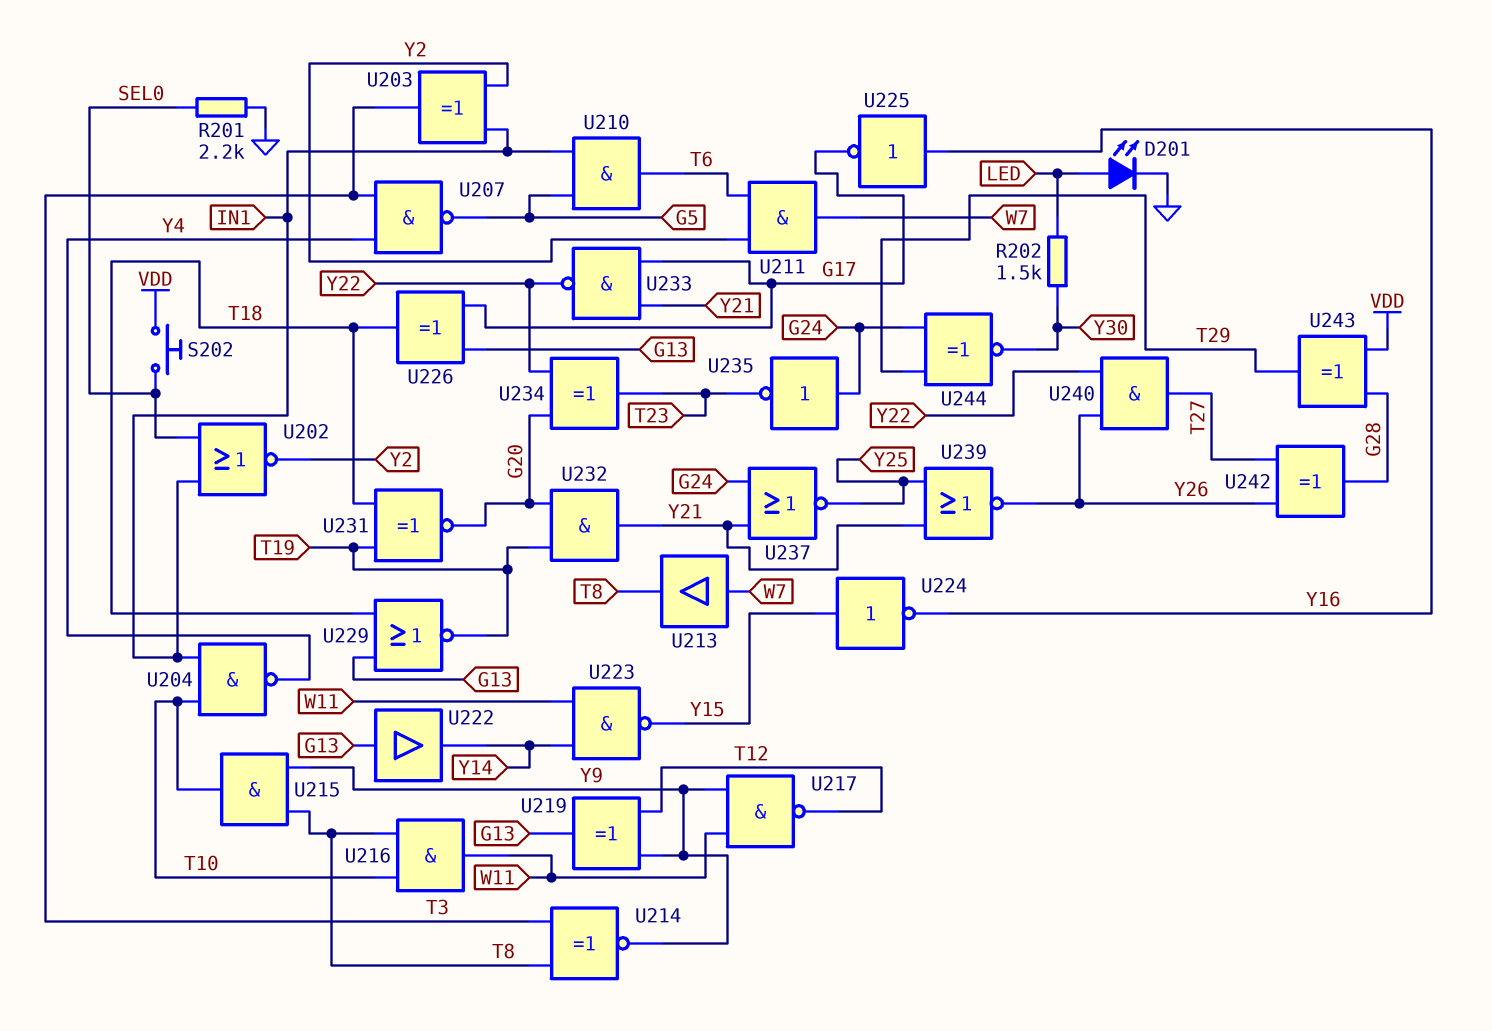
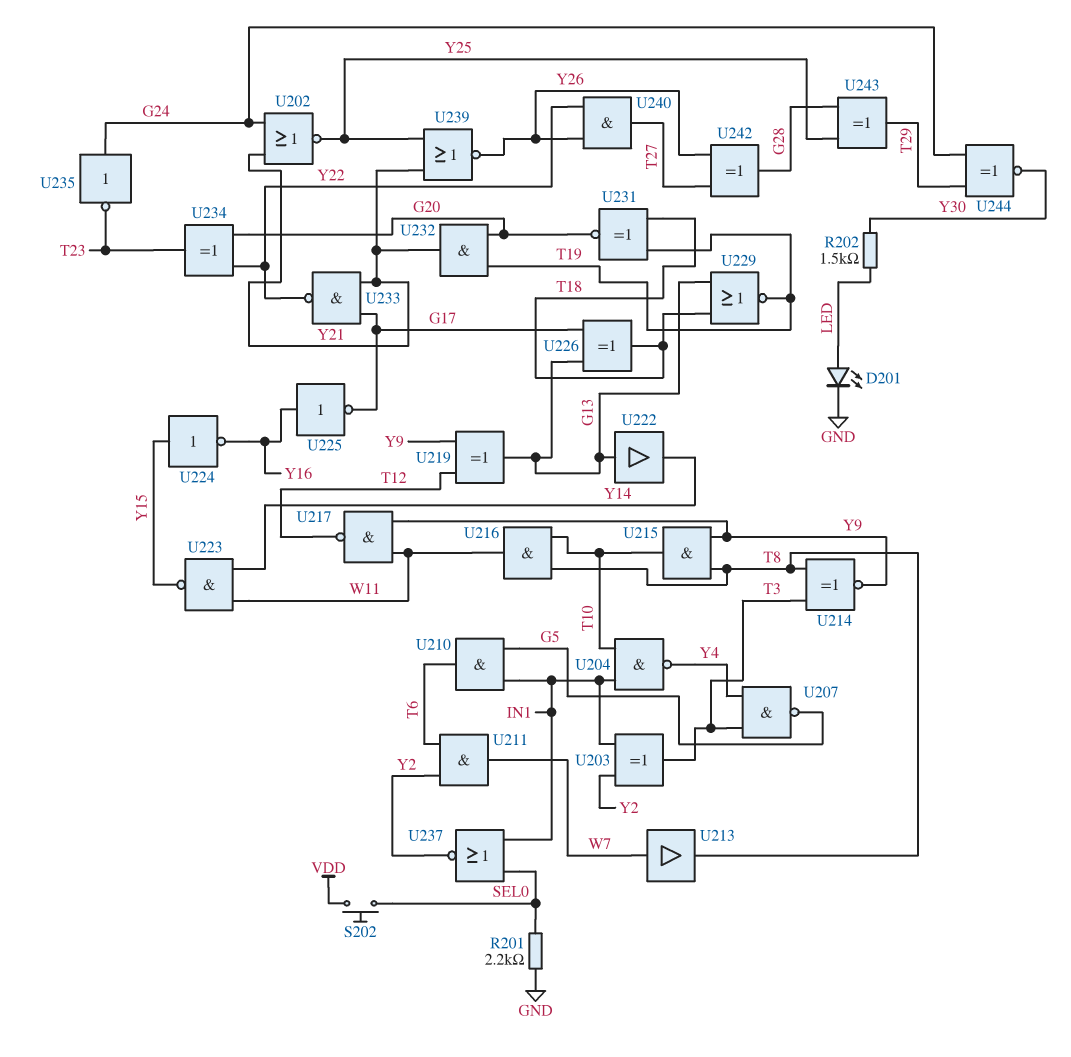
U202: NOR (in IN1, in SEL0, out Y2) -> NOR (in G24, in Y21, out Y25)
U237: NOR (in G24, in Y21, out Y25) -> NOR (in IN1, in SEL0, out Y2)
U243: XOR (in G28, in VDD, out T29) -> XOR (in G28, in Y25, out T29)

